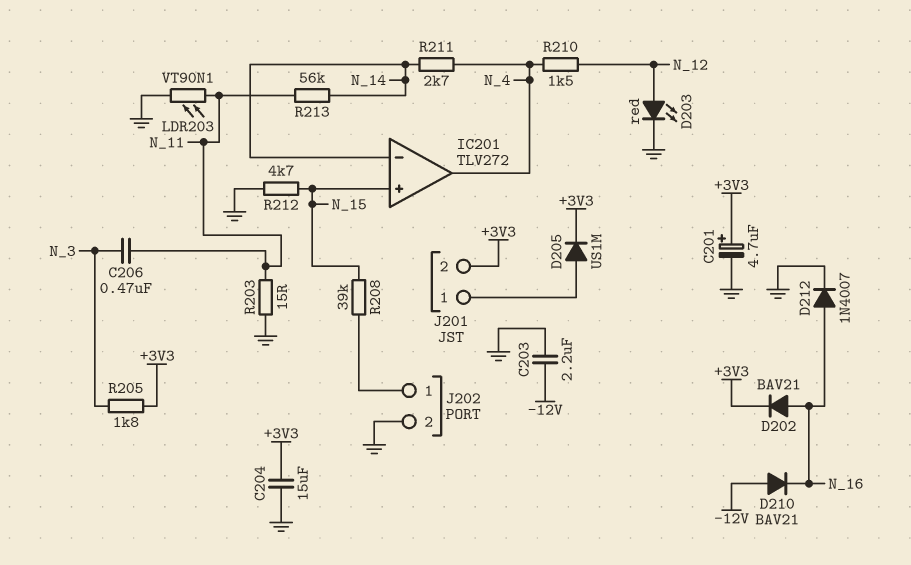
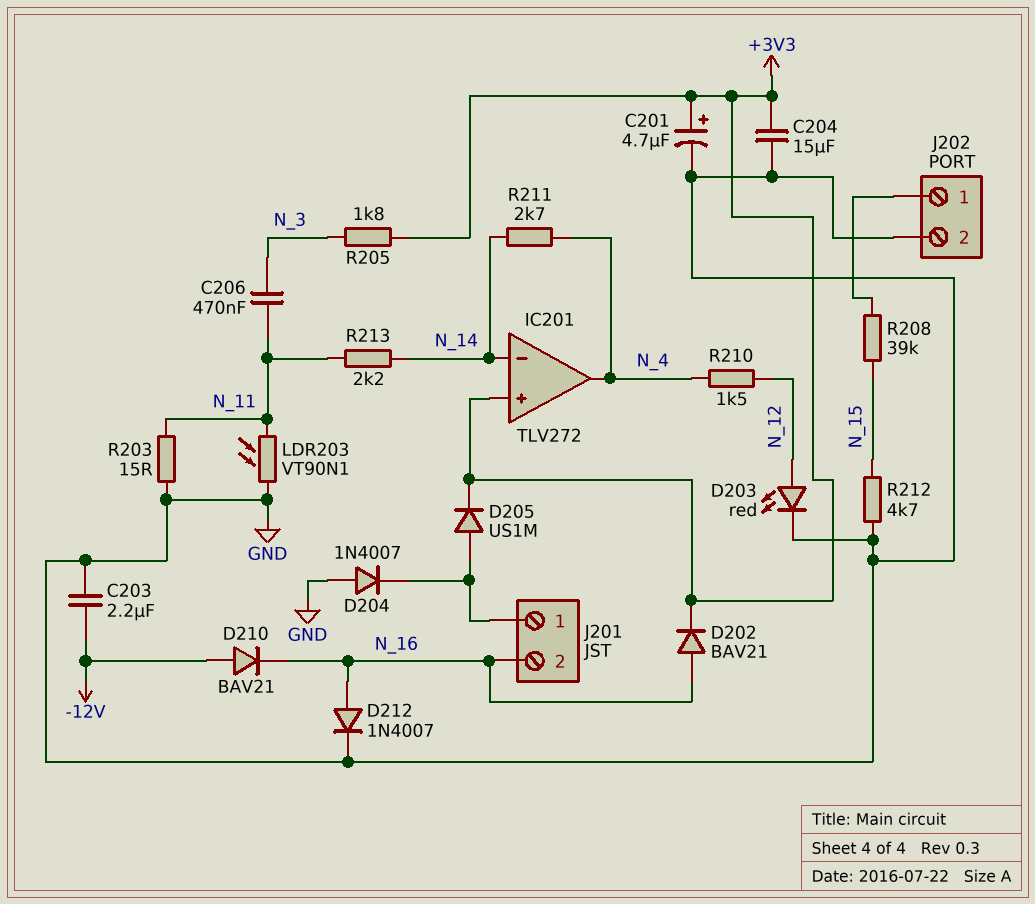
D204: none -> diode 1N4007 (A GND, K J201/1)
IC201 pin in+: N_15 -> +3V3
J201 pin 2: +3V3 -> N_16
R213: 56k (N_11, N_14) -> 2.2k (N_11, N_14)

